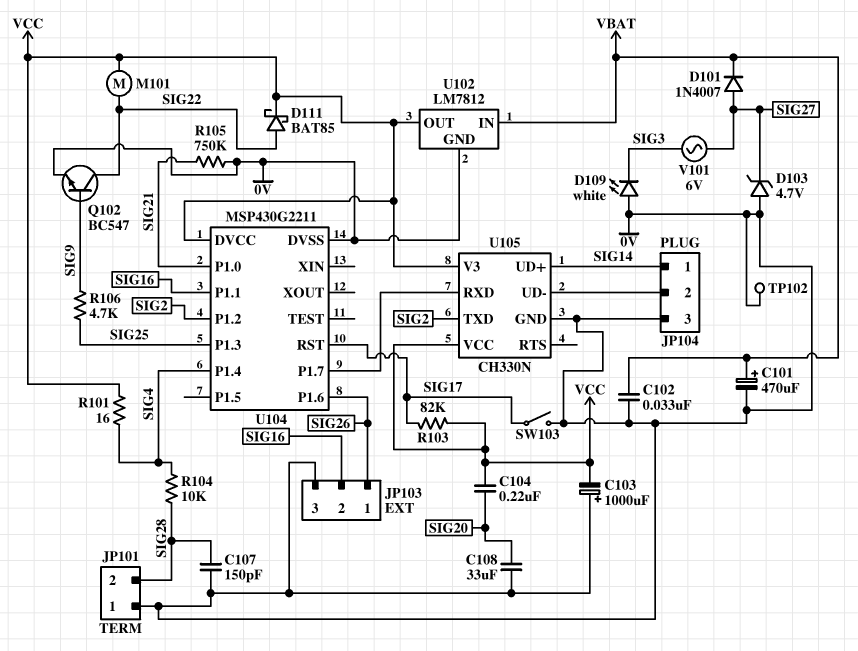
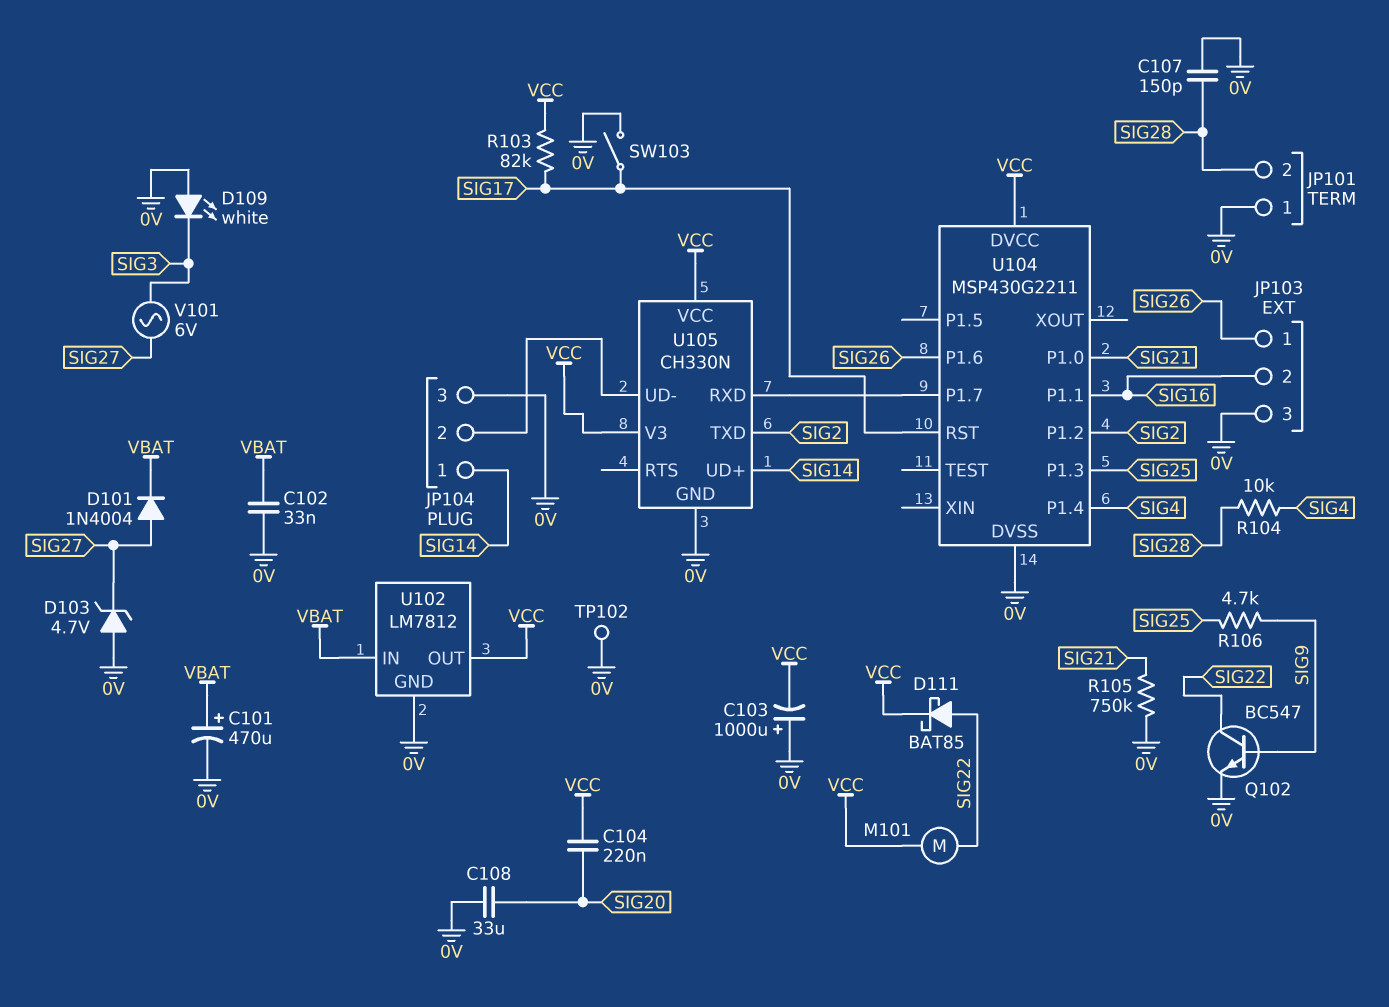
D101: diode 1N4007 (A SIG27, K VBAT) -> diode 1N4004 (A SIG27, K VBAT)
R101: 16 (SIG4, VCC) -> none

